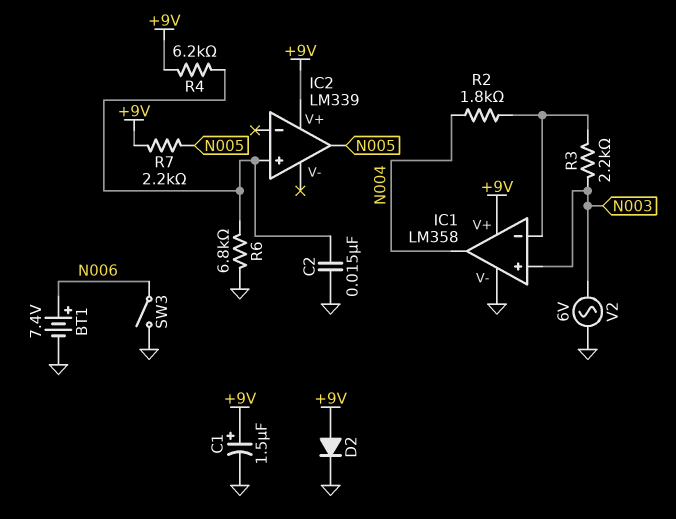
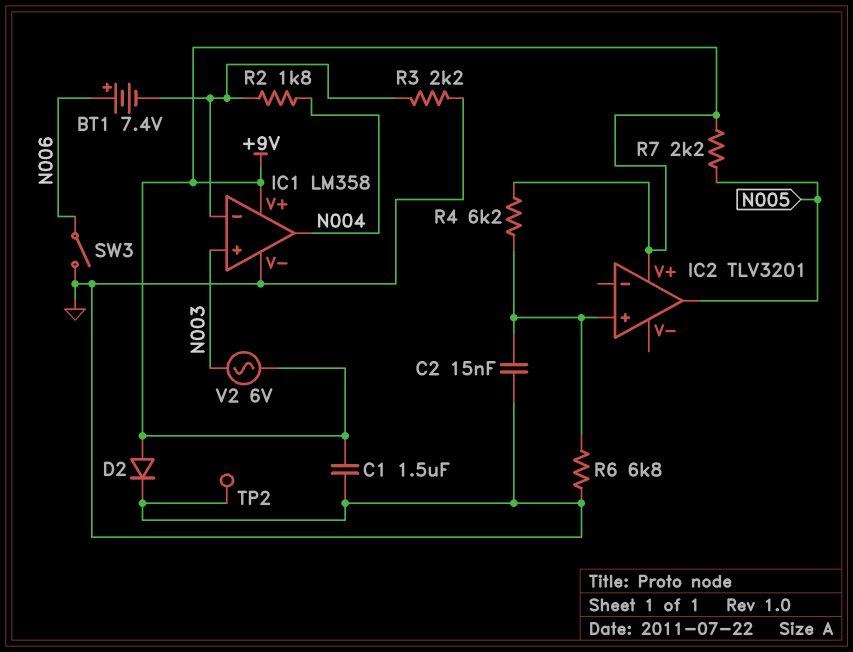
BT1: 7.4V (plus N006, minus GND) -> 7.4V (plus N006, minus IC1/in-)
C1: 1.5uF (plus +9V, minus GND) -> 1.5uF (+9V, GND)
IC2: LM339 -> TLV3201
R3: 2.2k (IC1/in-, N003) -> 2.2k (GND, IC1/in-)
TP2: none -> test point (GND)
V2: AC 6V (GND, N003) -> AC 6V (+9V, N003)

